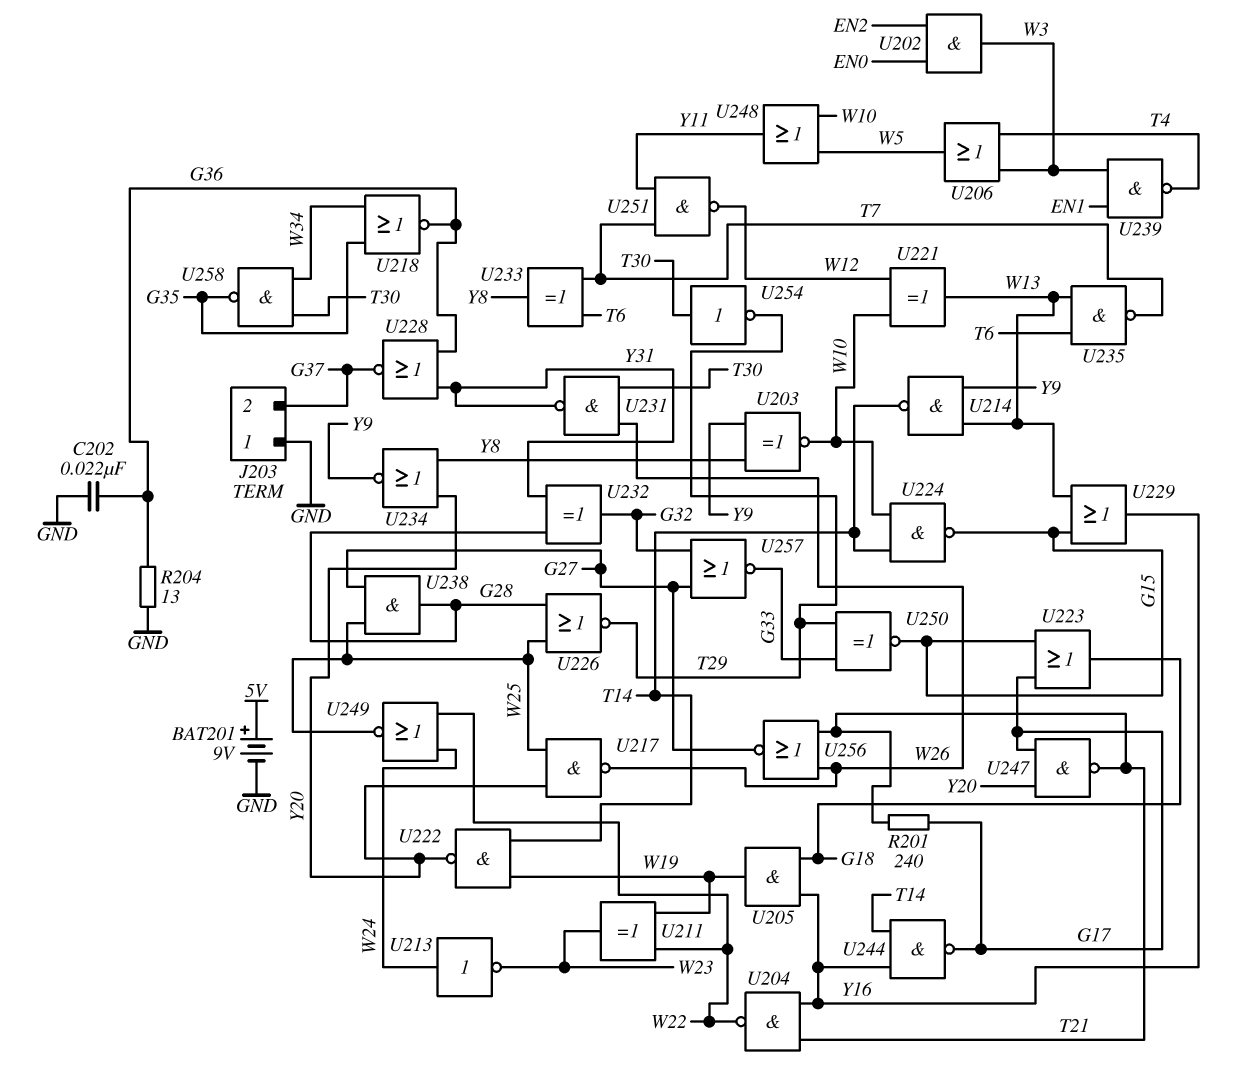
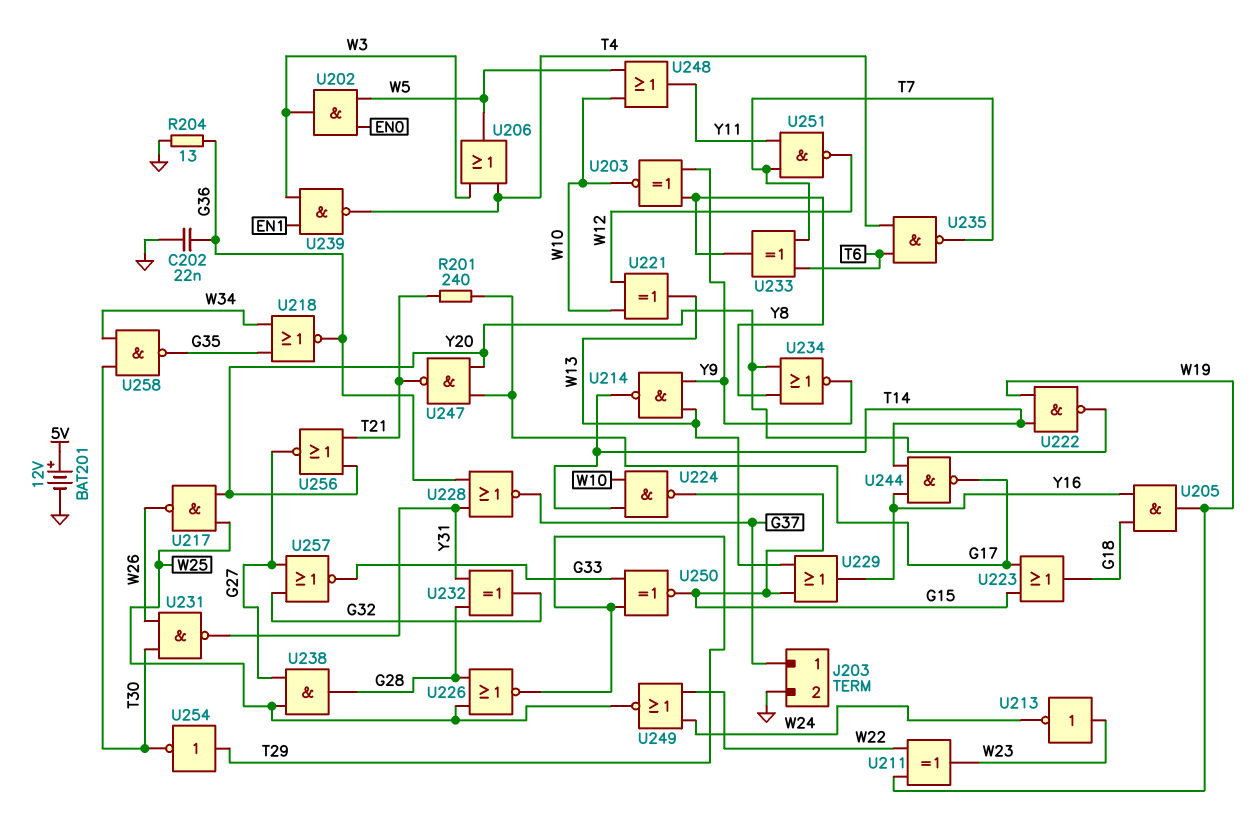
BAT201: 9V (plus 5V, minus GND) -> 12V (plus 5V, minus GND)
J203 pin 1: GND -> G37
J203 pin 2: G37 -> GND
U202: AND (in EN0, in EN2, out W3) -> AND (in EN0, in W5, out W3)
U204: NAND (in T21, in Y16, out W22) -> none
U213: NOT (in W24, out W23) -> NOT (in W23, out W24)
U235: NAND (in T6, in W13, out T7) -> NAND (in T4, in T6, out T7)
U254: NOT (in T30, out T29) -> NOT (in T29, out T30)
U256: NOR (in T21, in W26, out G27) -> NOR (in T21, in Y20, out G27)

